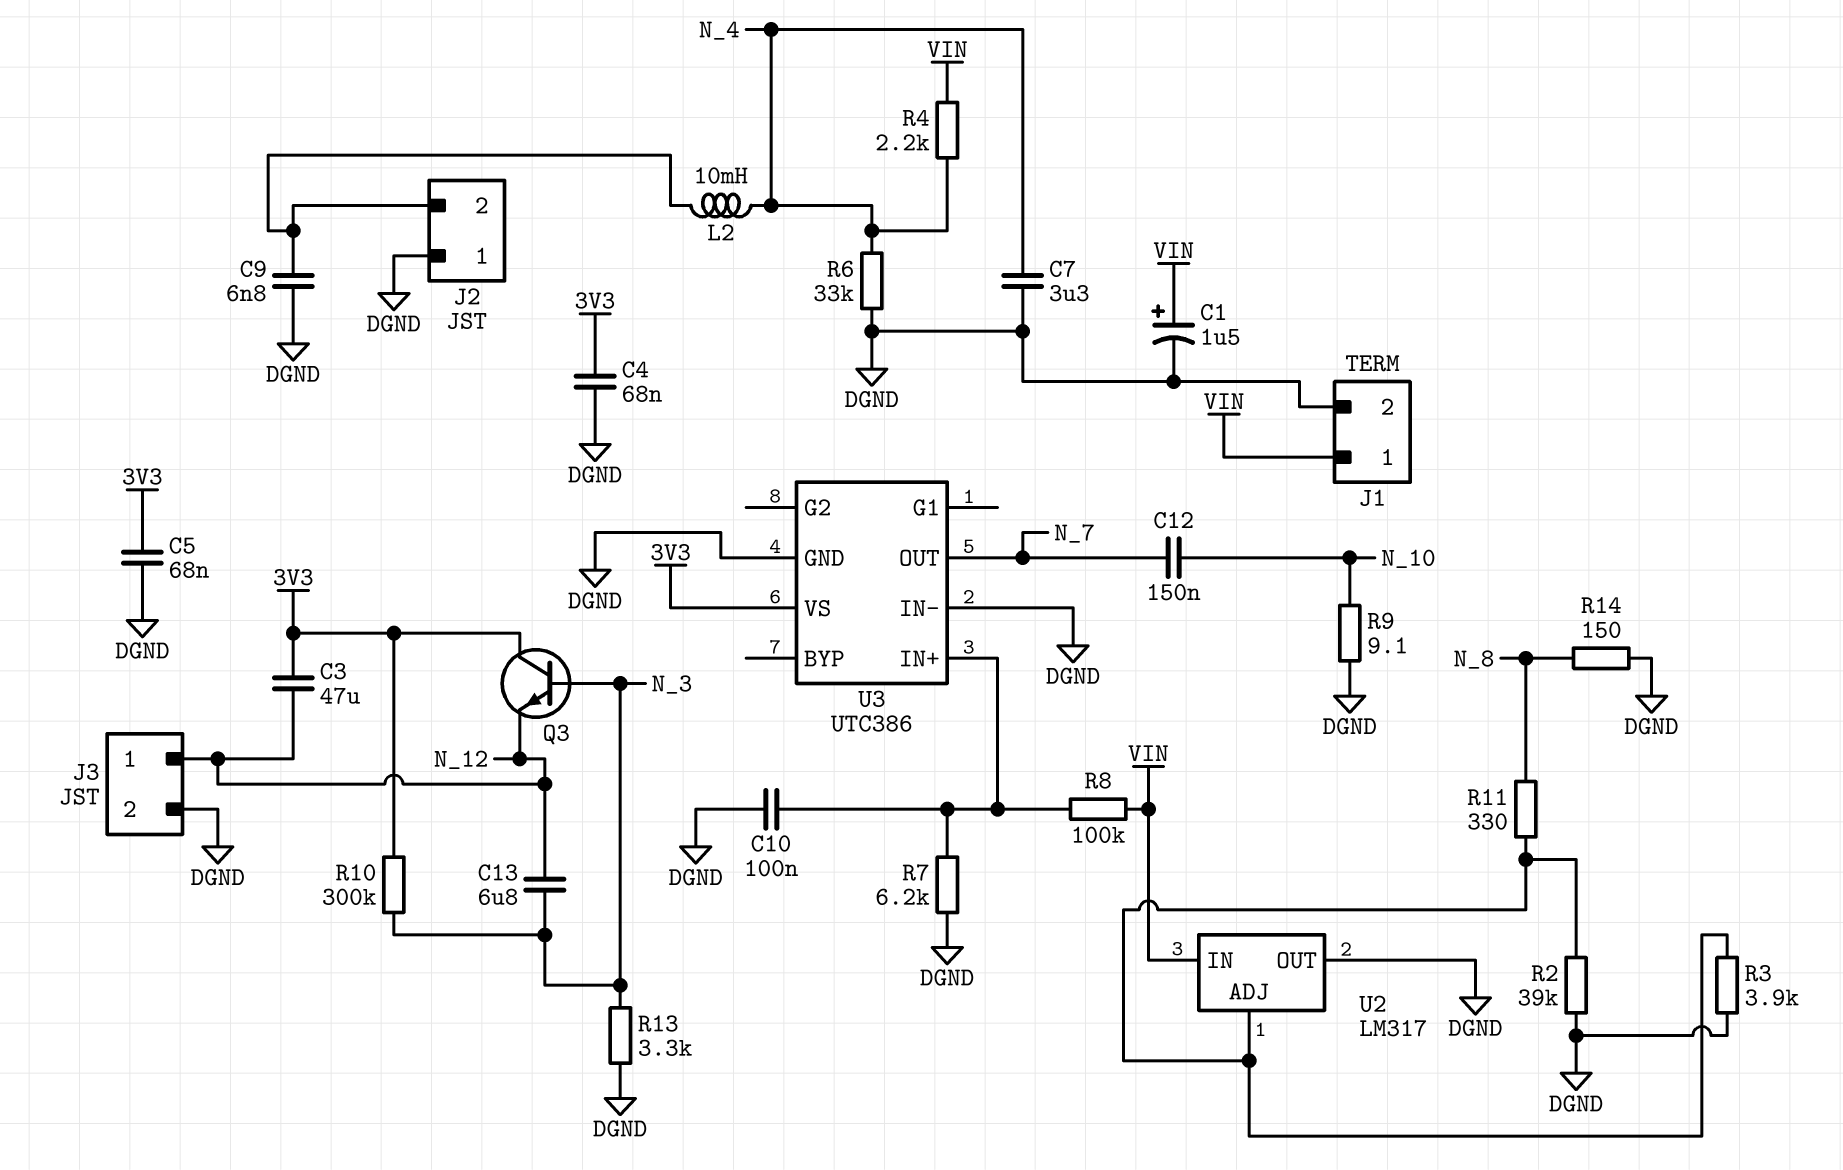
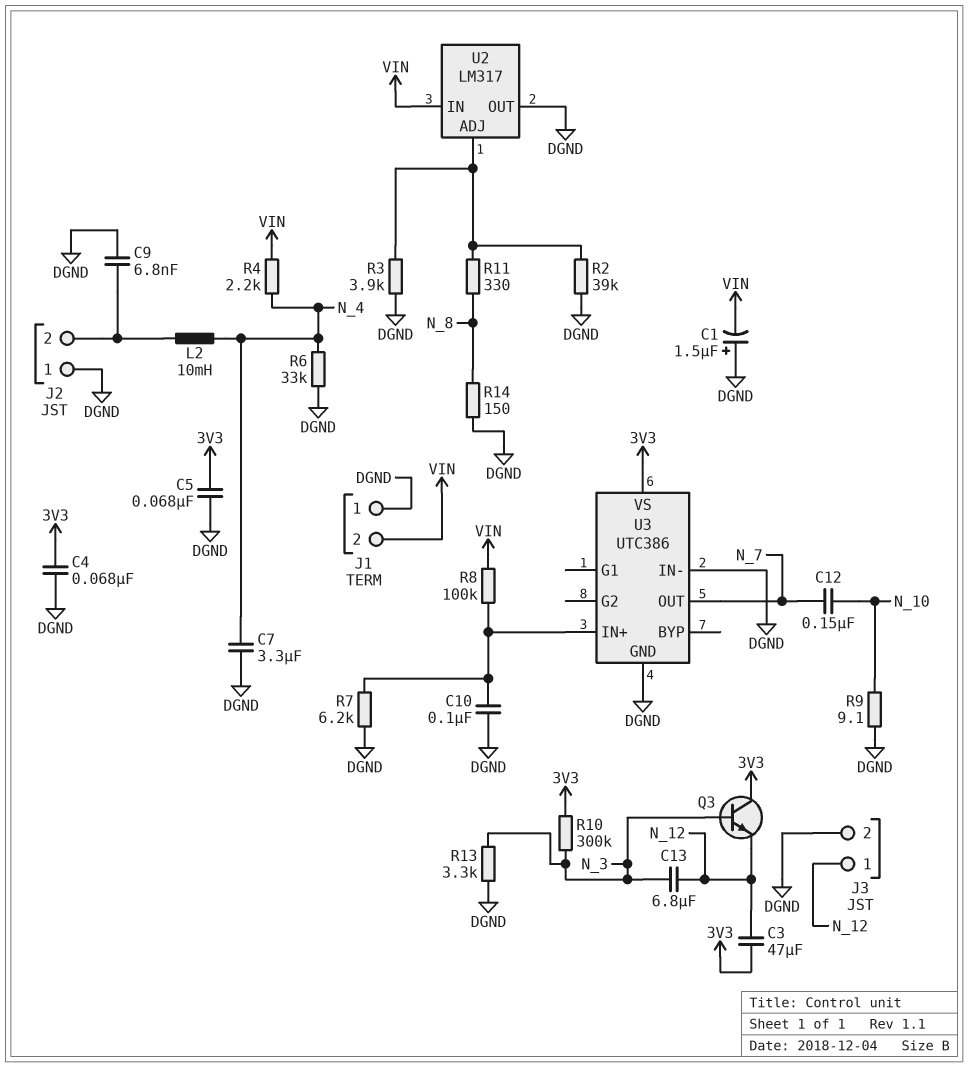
C1: 1.5uF (plus VIN, minus DGND) -> 1.5uF (plus DGND, minus VIN)
J1 pin 1: VIN -> DGND
J1 pin 2: DGND -> VIN

